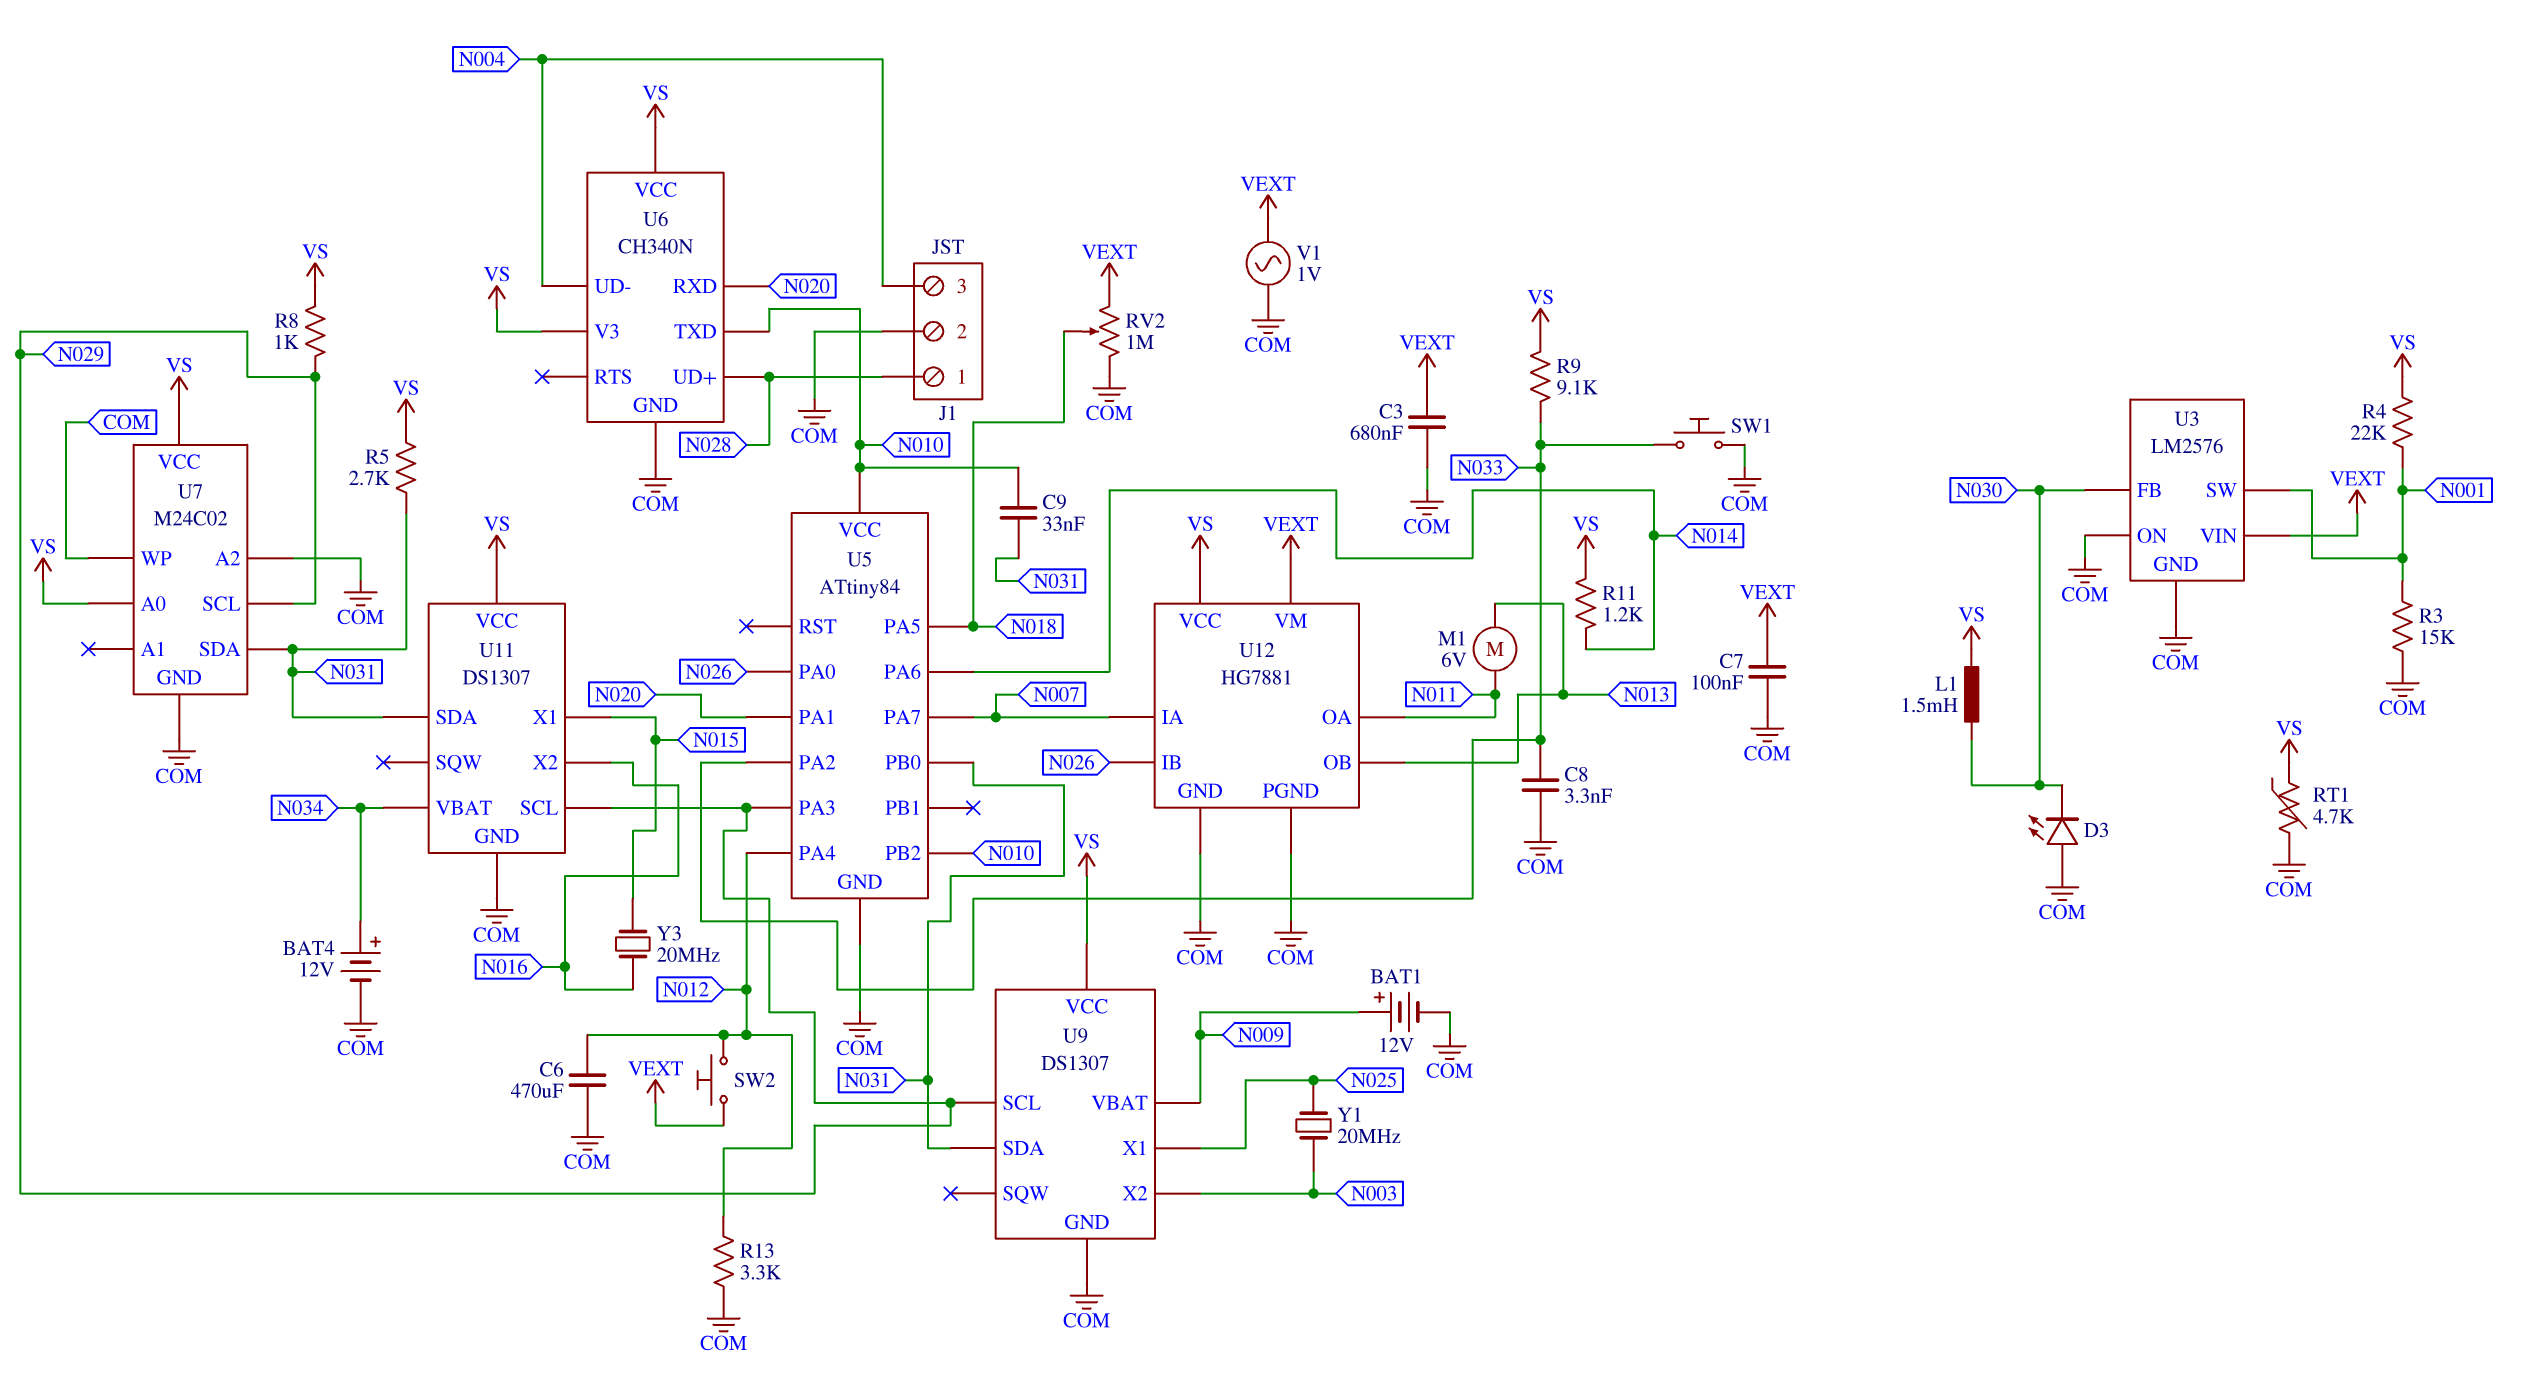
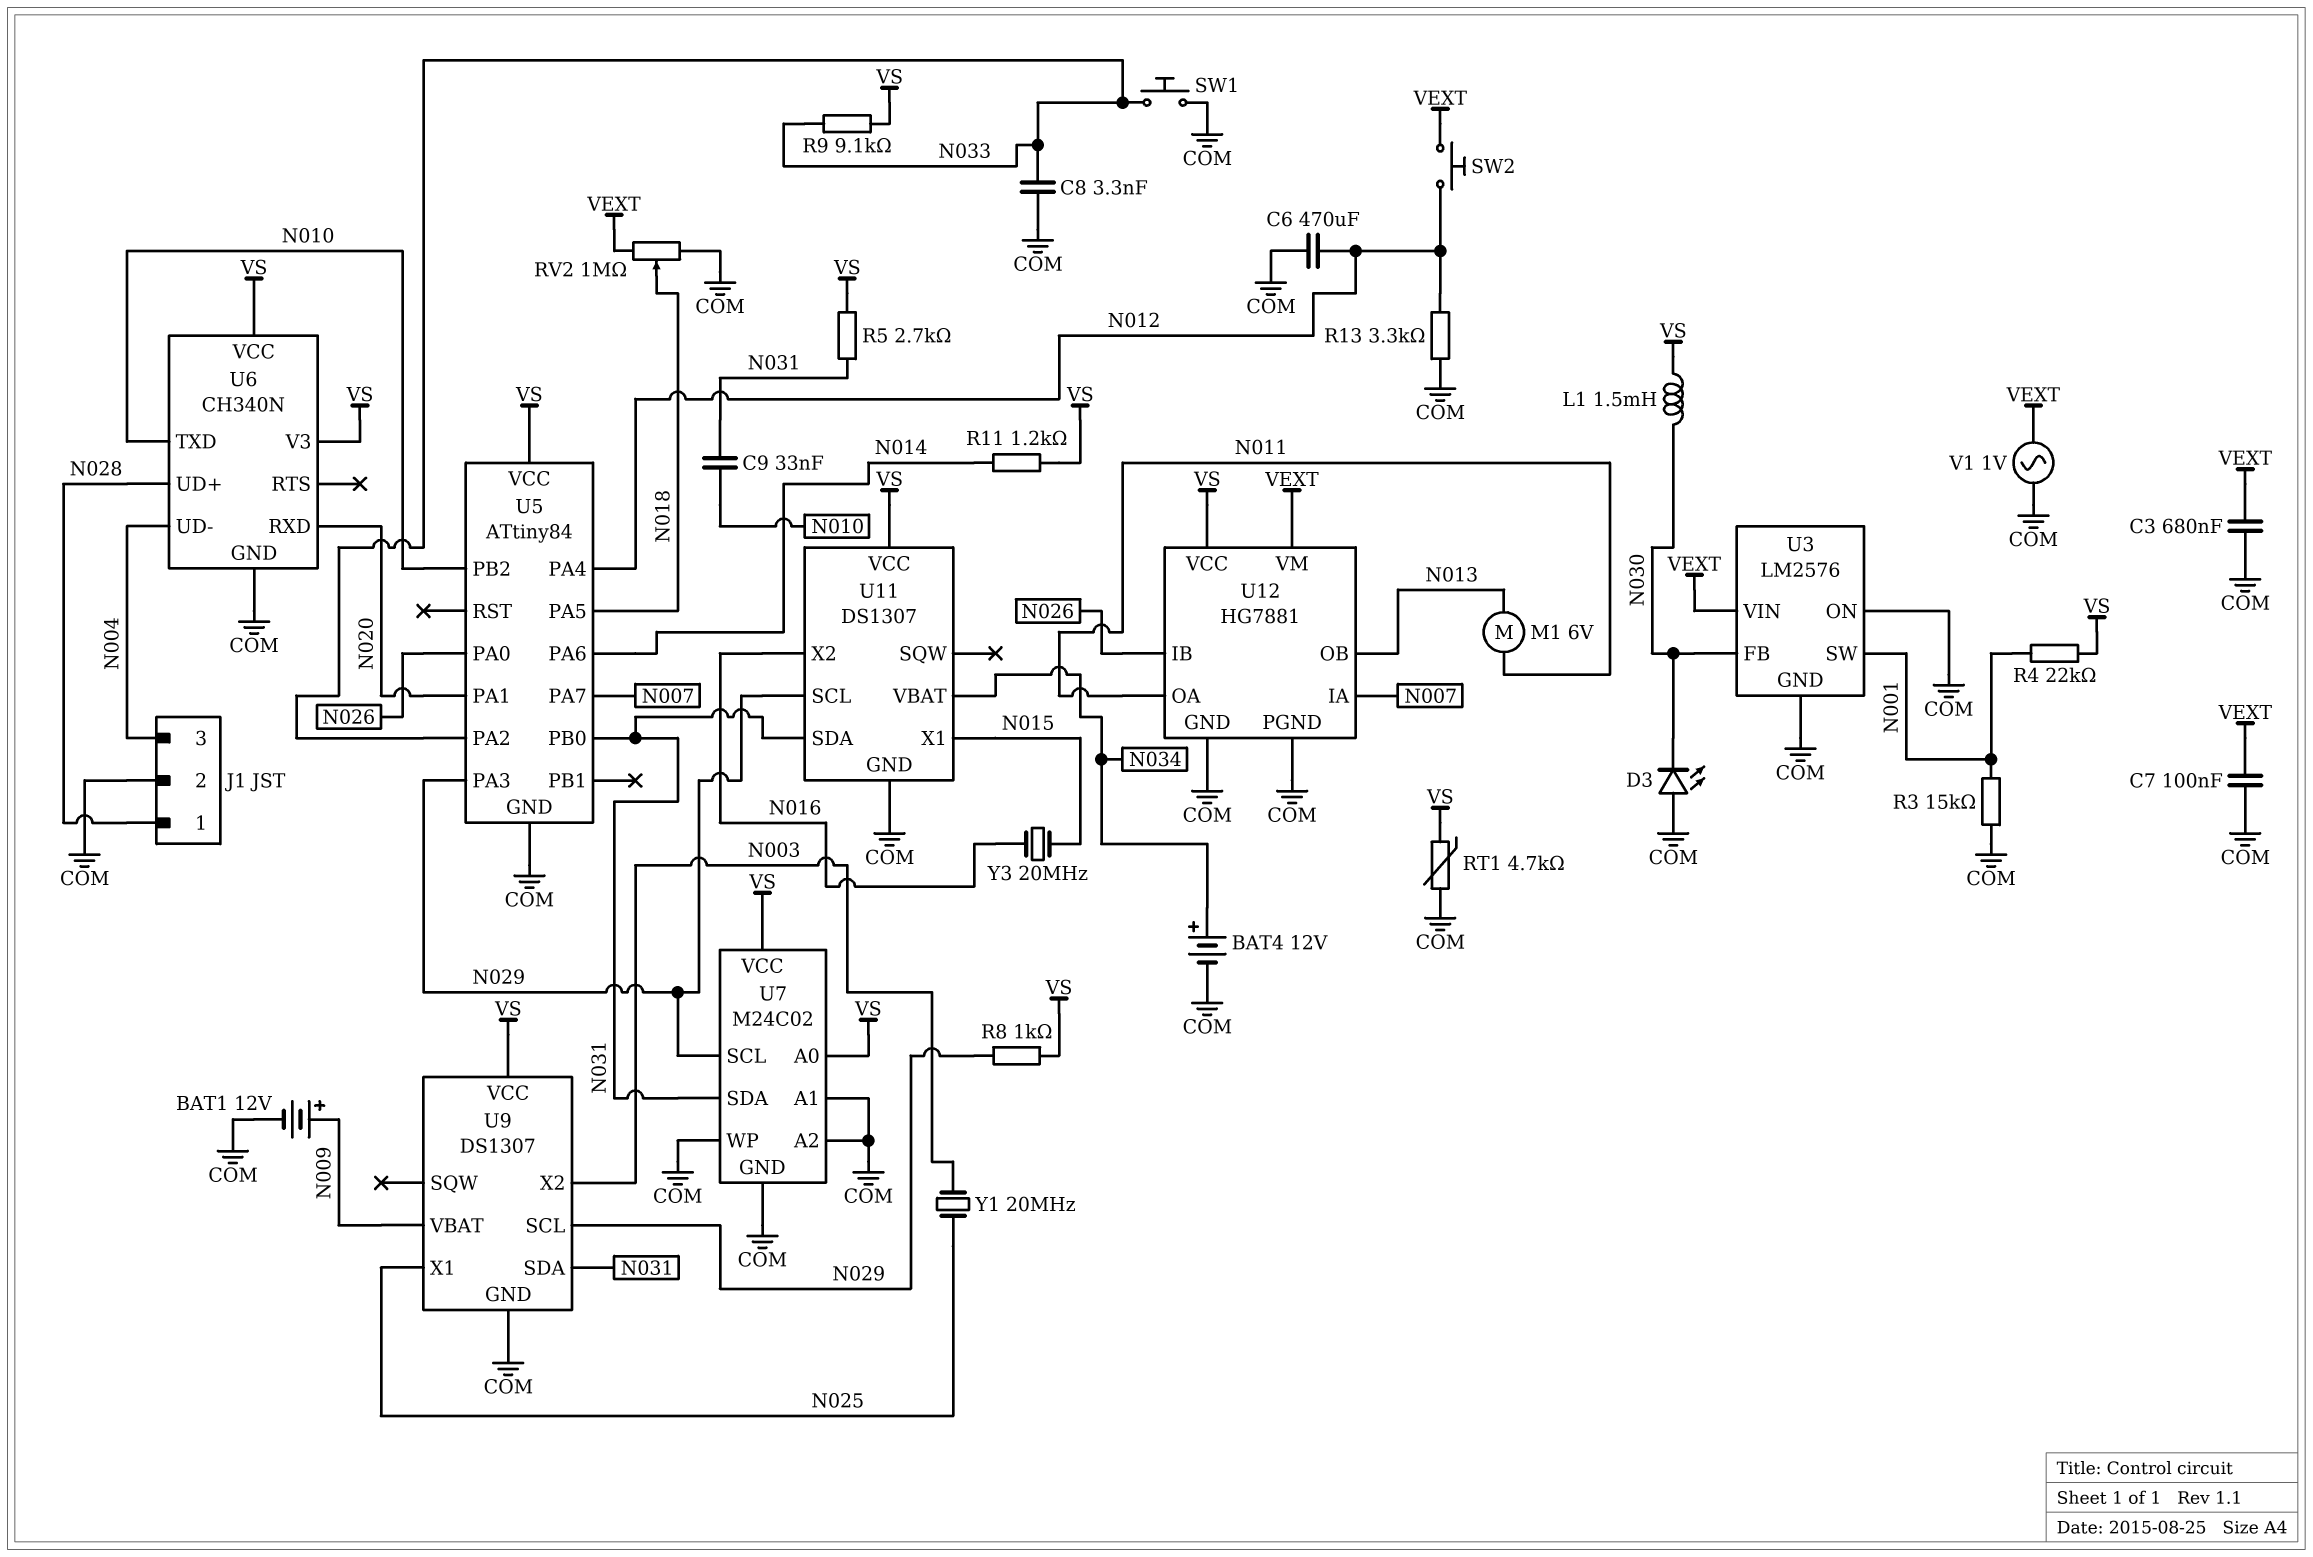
U5 pin VCC: N010 -> VS
U7 pin A1: none -> COM

